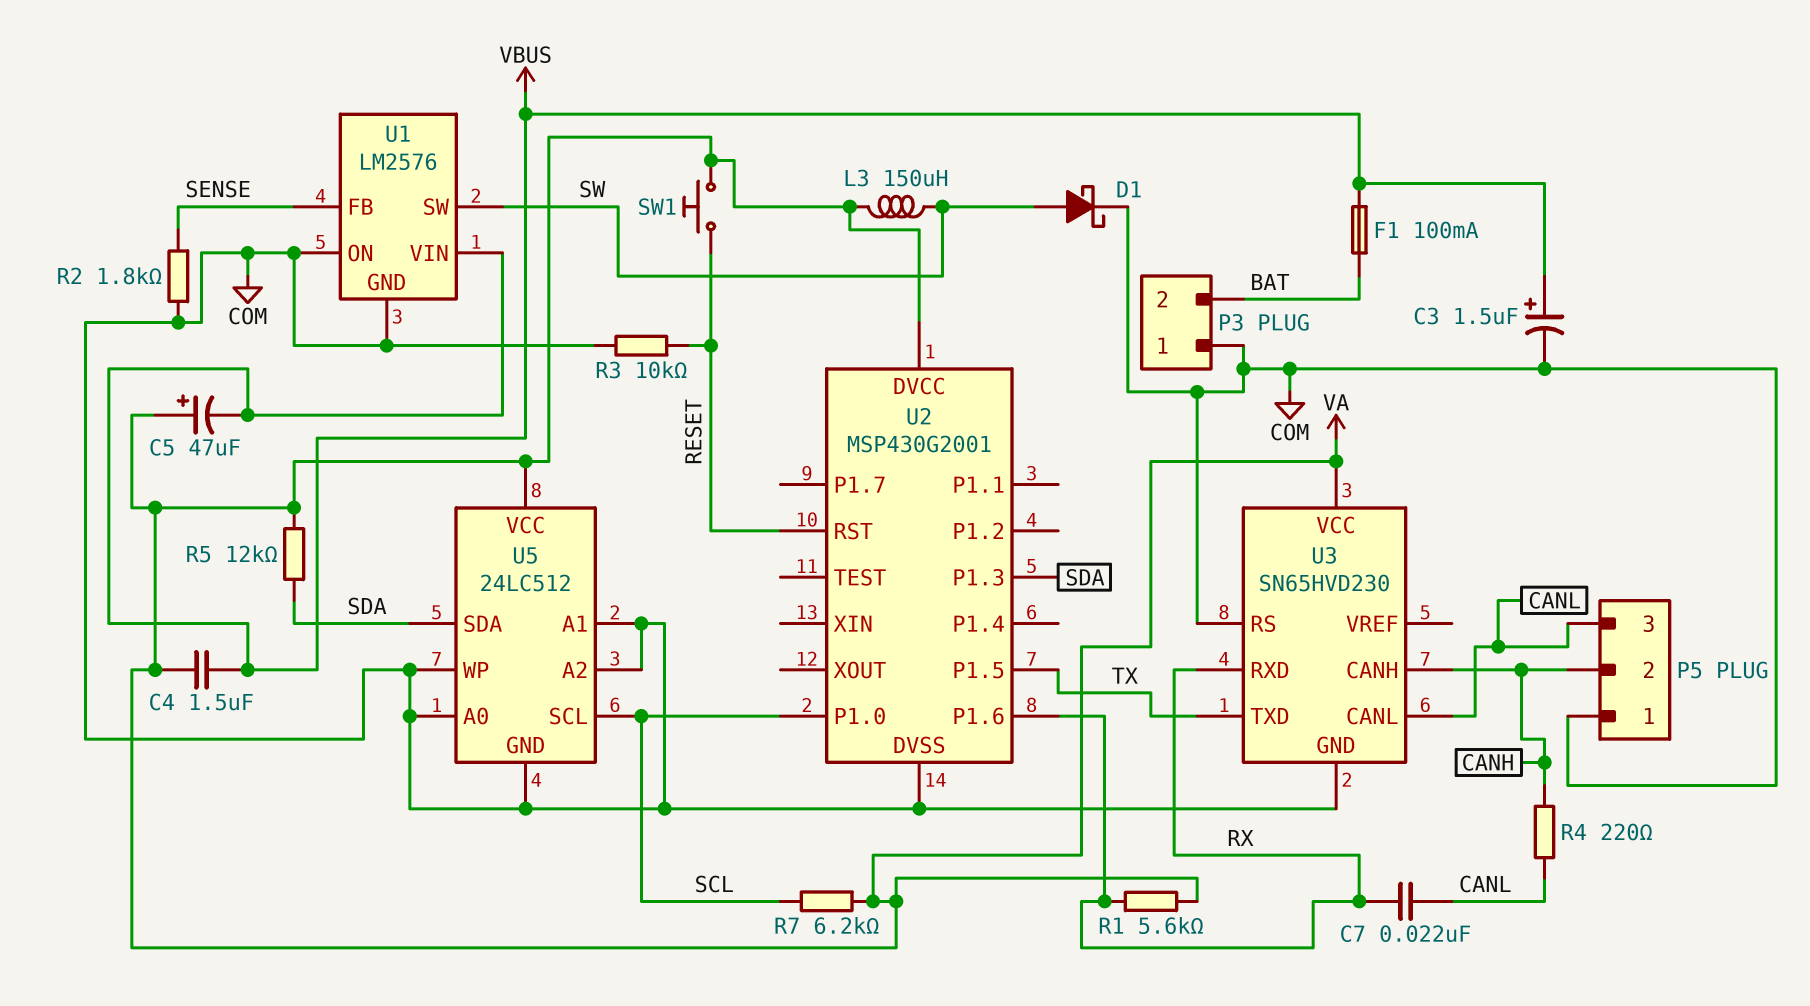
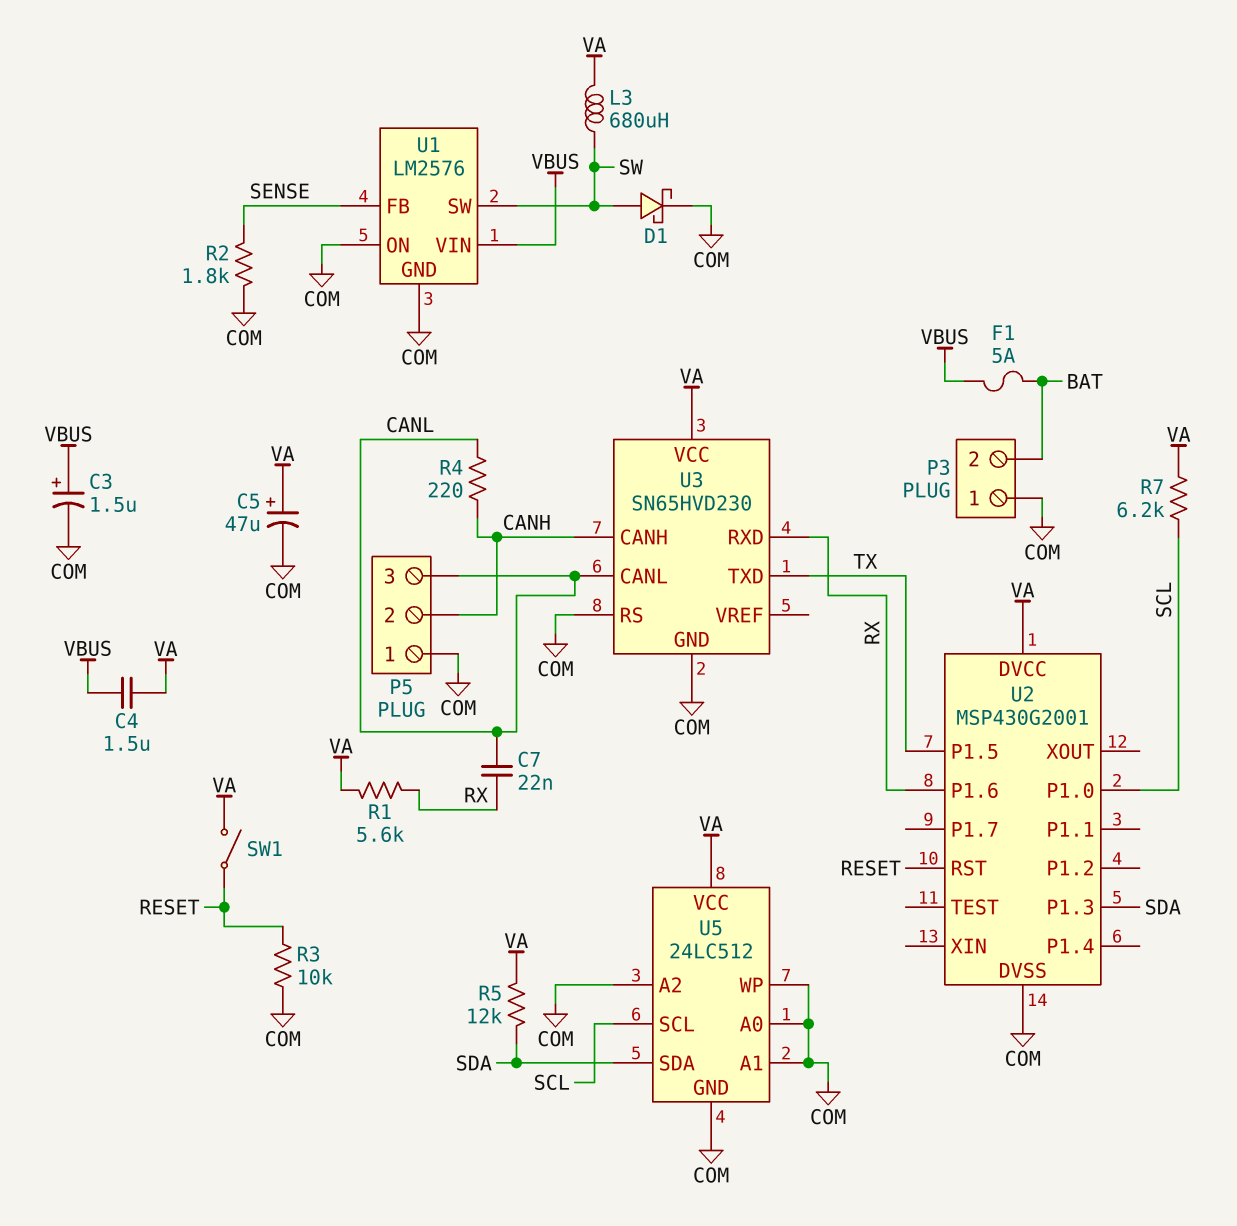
C5: 47uF (plus VA, minus VBUS) -> 47uF (plus VA, minus COM)
F1: 100mA (BAT, VBUS) -> 5A (BAT, VBUS)
L3: 150uH (SW, VA) -> 680uH (SW, VA)
SW1: button (RESET, VA) -> switch (RESET, VA)

